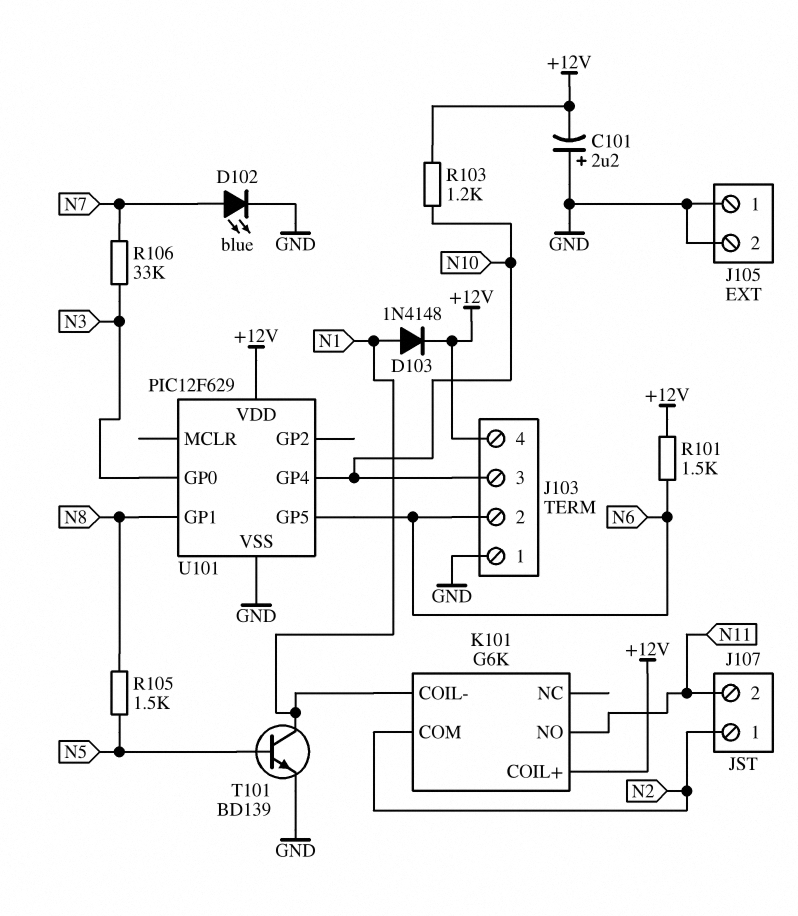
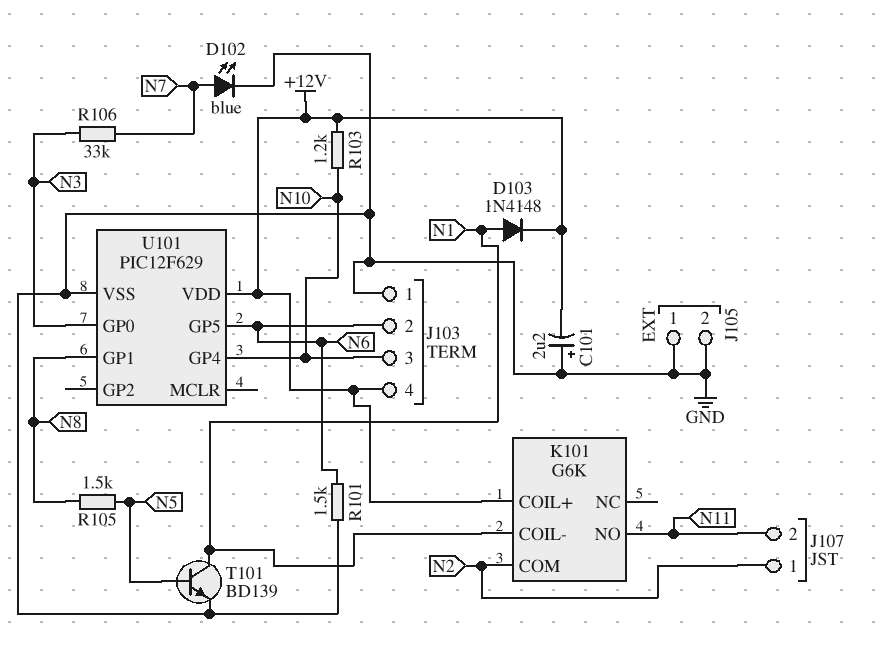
R101: 1.5k (+12V, N6) -> 1.5k (GND, N6)

